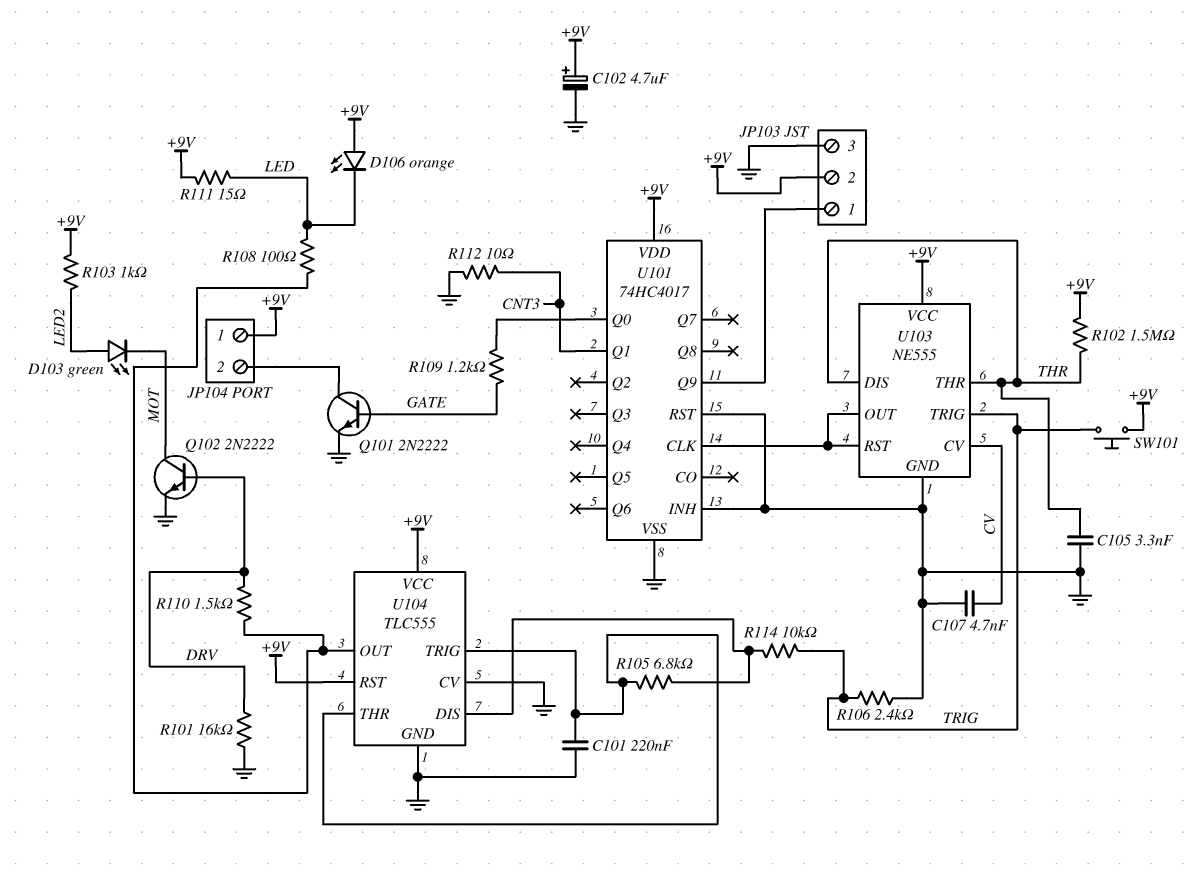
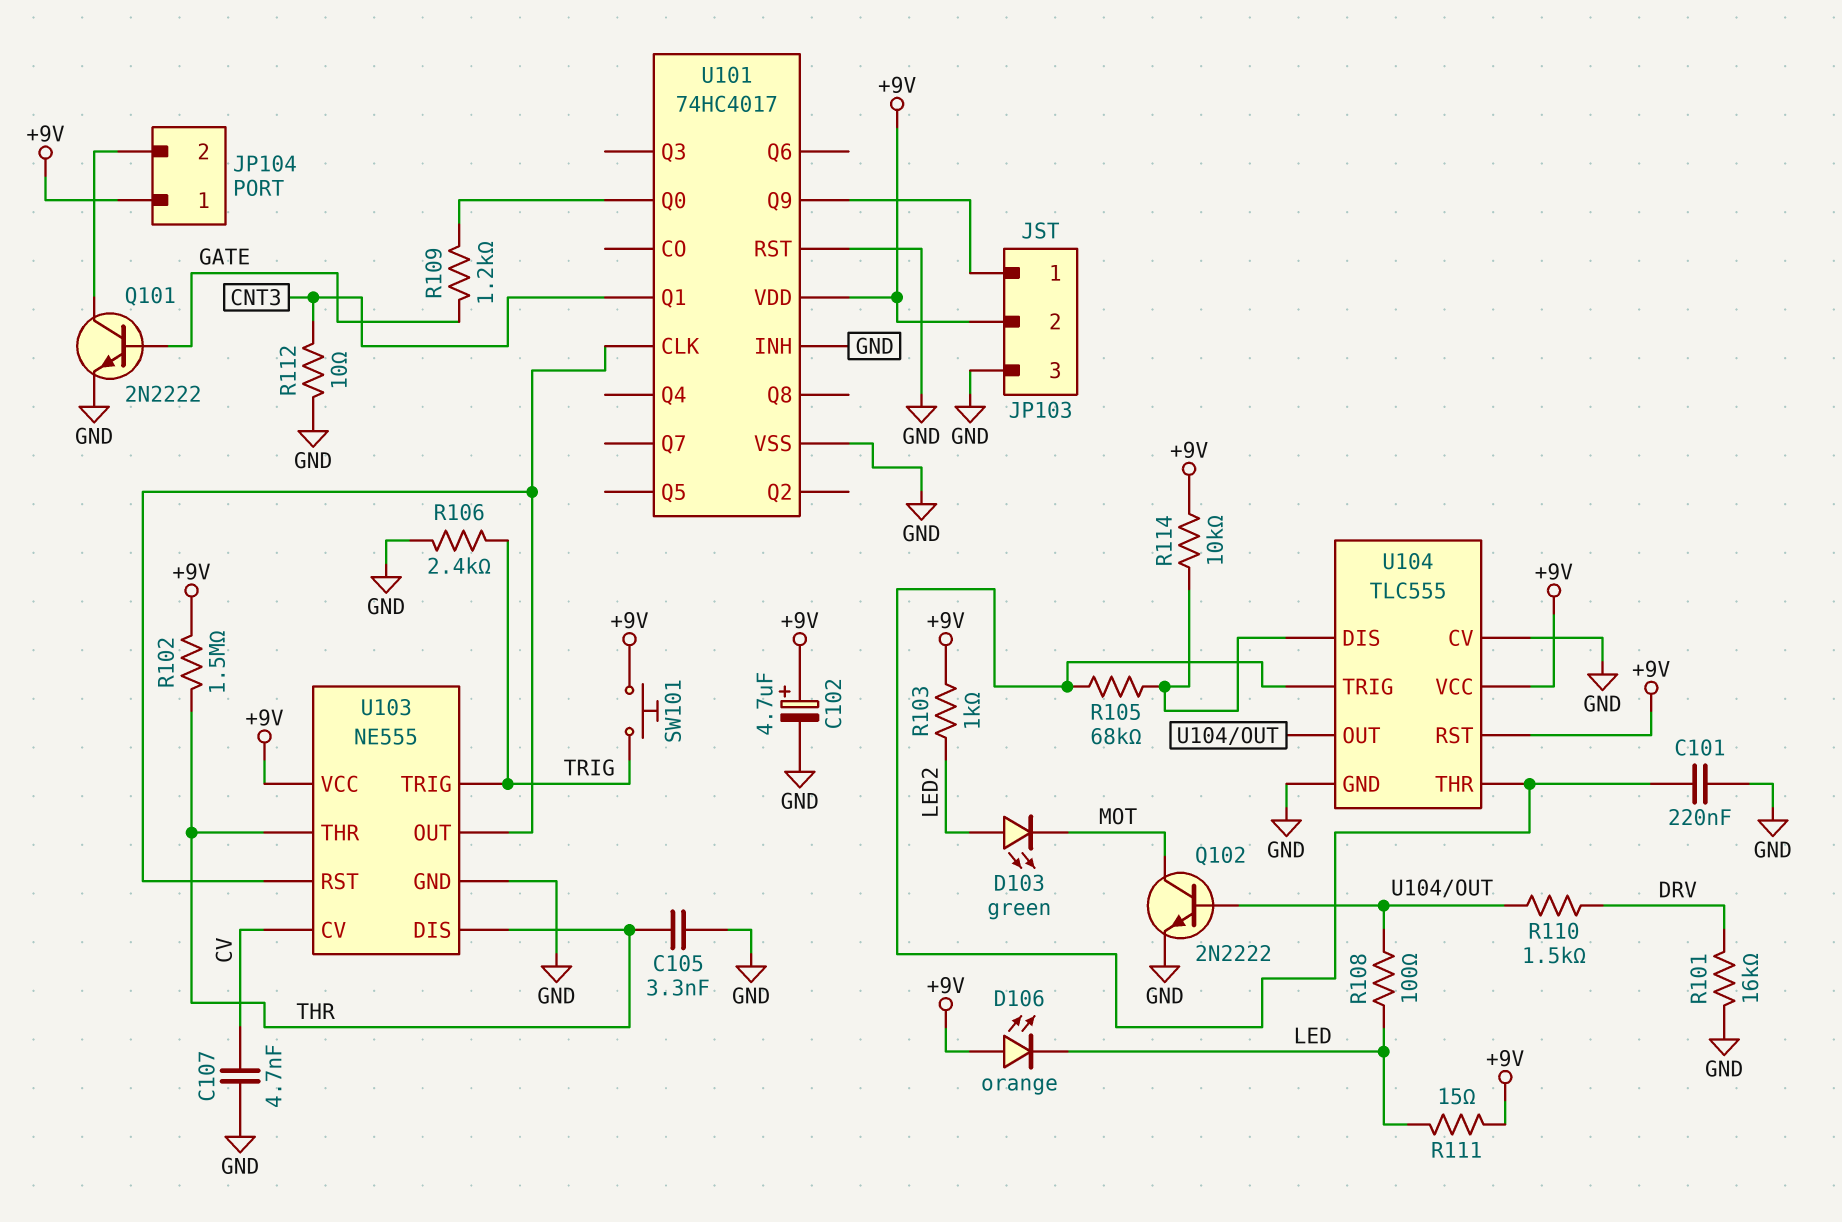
Q102: NPN 2N2222 (B DRV, C MOT, E GND) -> NPN 2N2222 (B U104/OUT, C MOT, E GND)
R105: 6.8k (U104/DIS, U104/THR) -> 68k (U104/DIS, U104/THR)
R114: 10k (TRIG, U104/DIS) -> 10k (+9V, U104/DIS)

